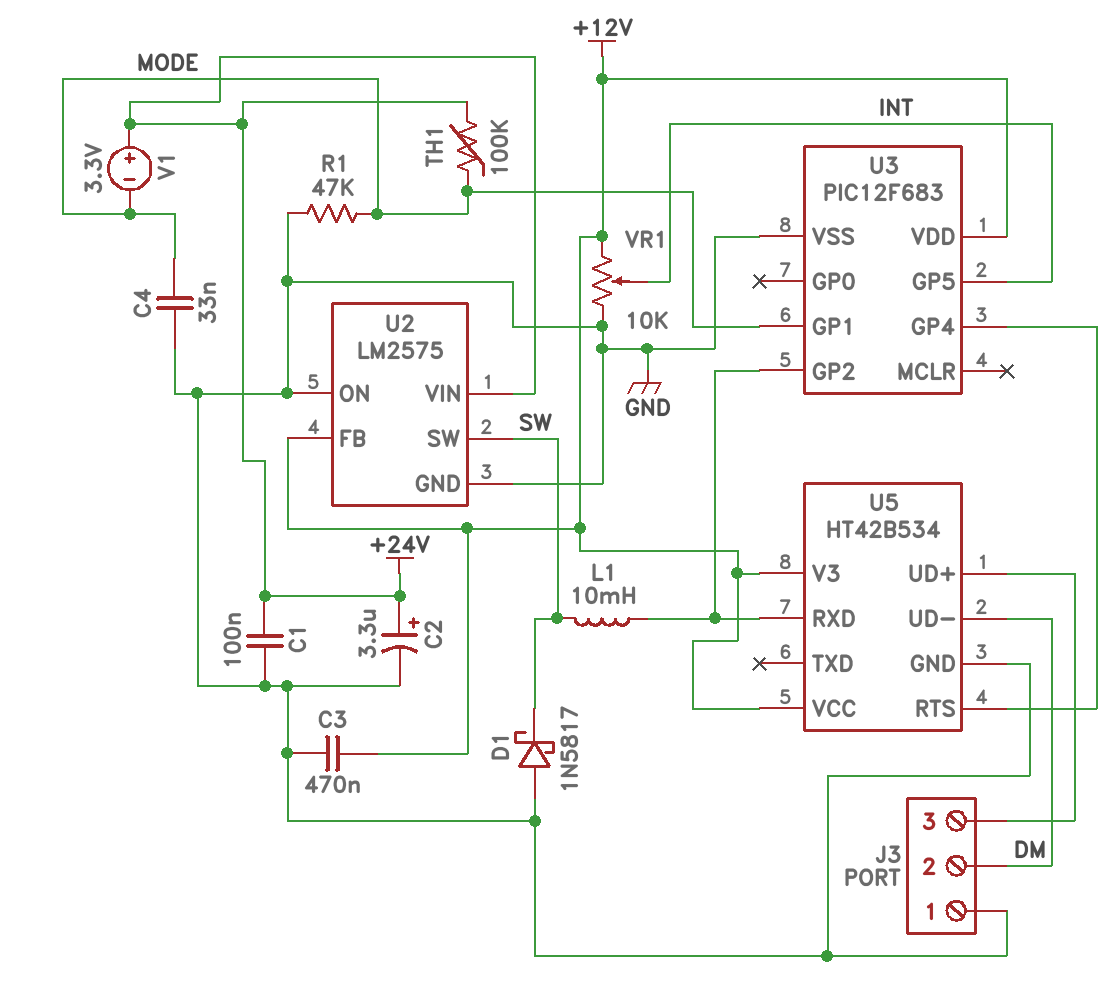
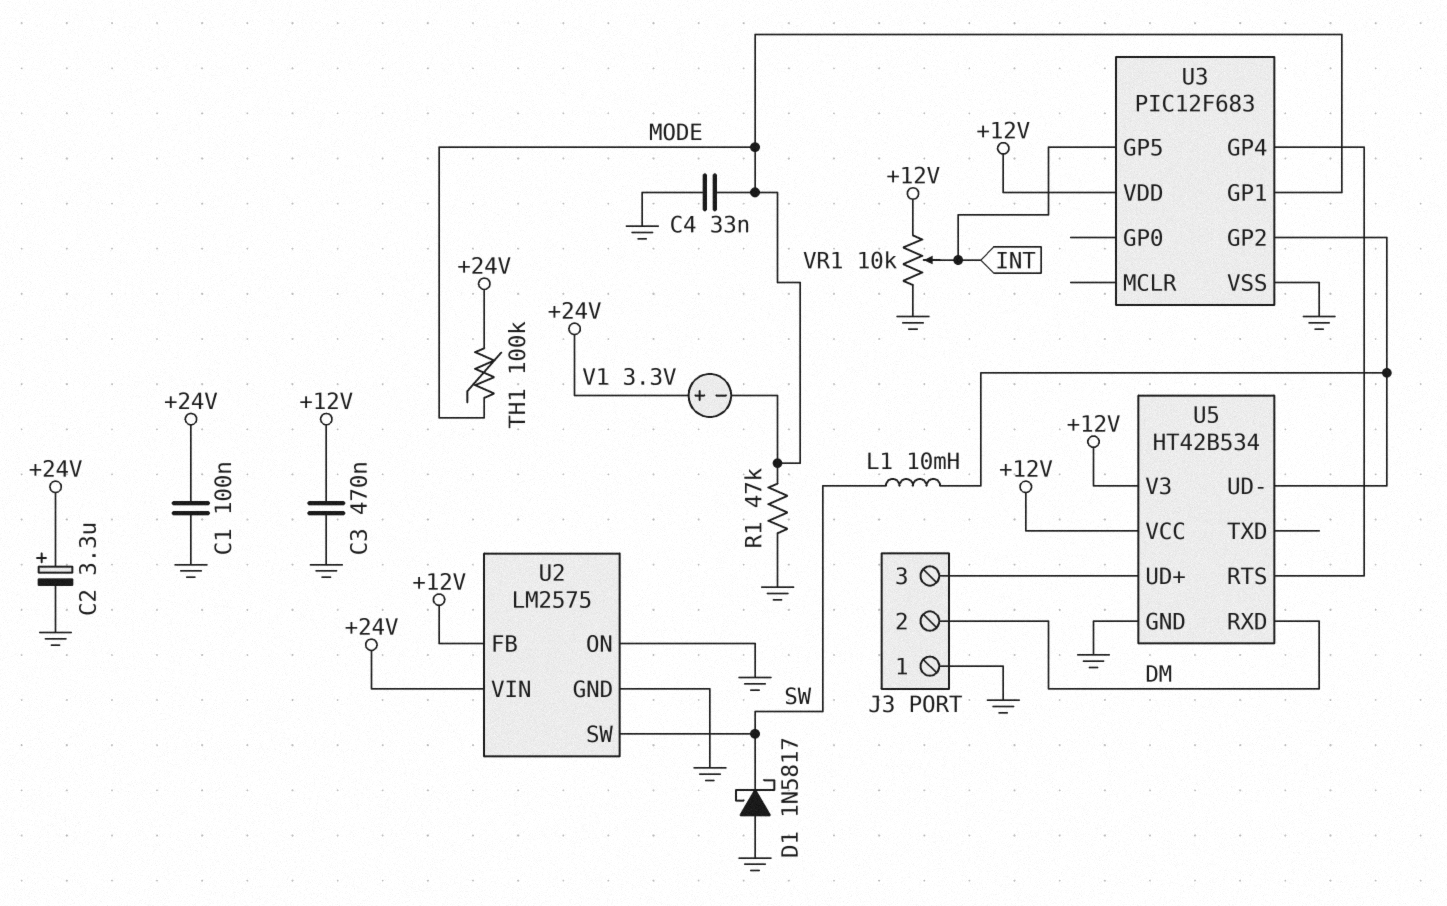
U5 pin RXD: U3/GP2 -> DM
U5 pin UD-: DM -> U3/GP2

